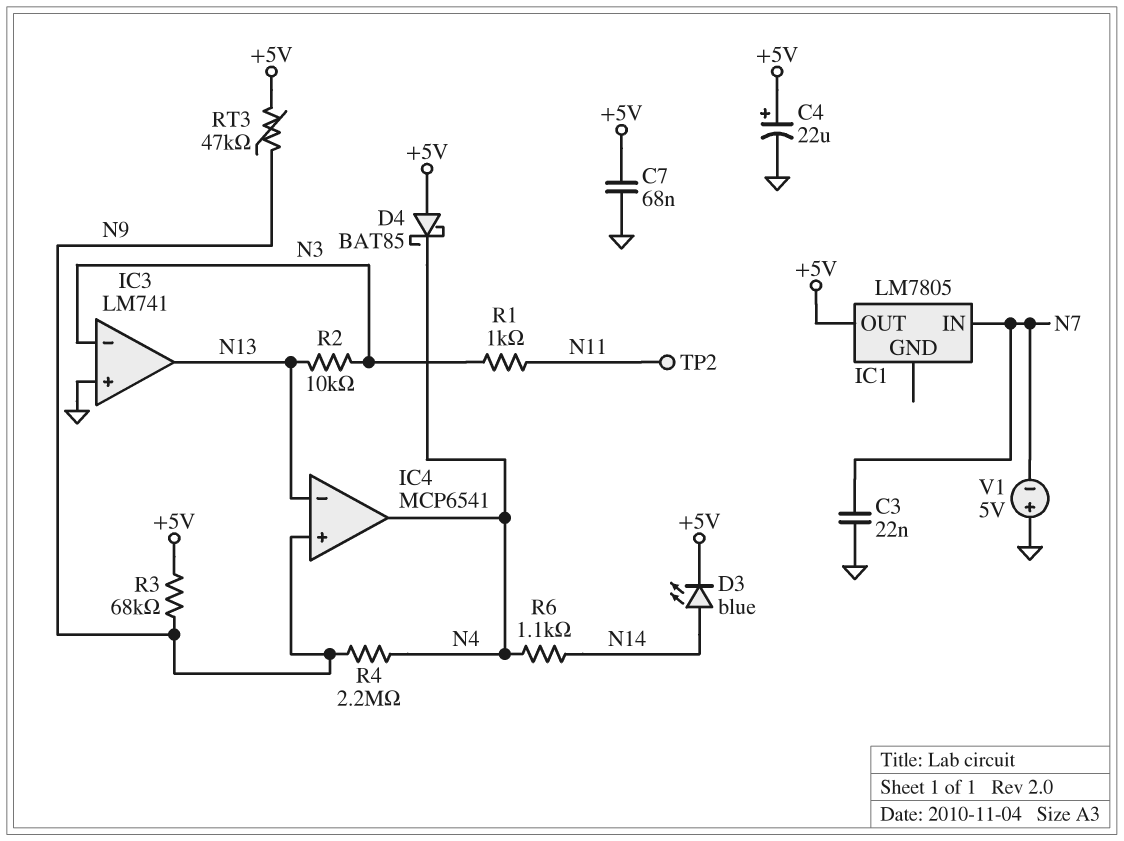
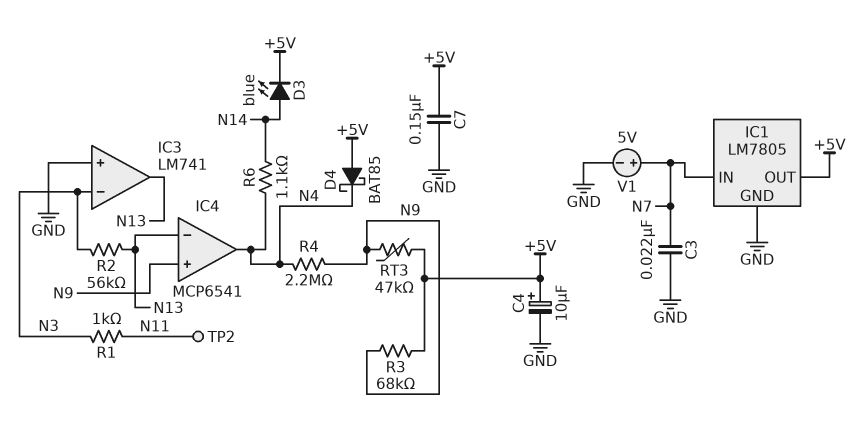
C4: 22uF (plus +5V, minus GND) -> 10uF (plus +5V, minus GND)
C7: 68nF (+5V, GND) -> 150nF (+5V, GND)
IC1 pin GND: none -> GND
R2: 10k (N3, N13) -> 56k (N3, N13)
V1: 5V (plus GND, minus N7) -> 5V (plus N7, minus GND)

